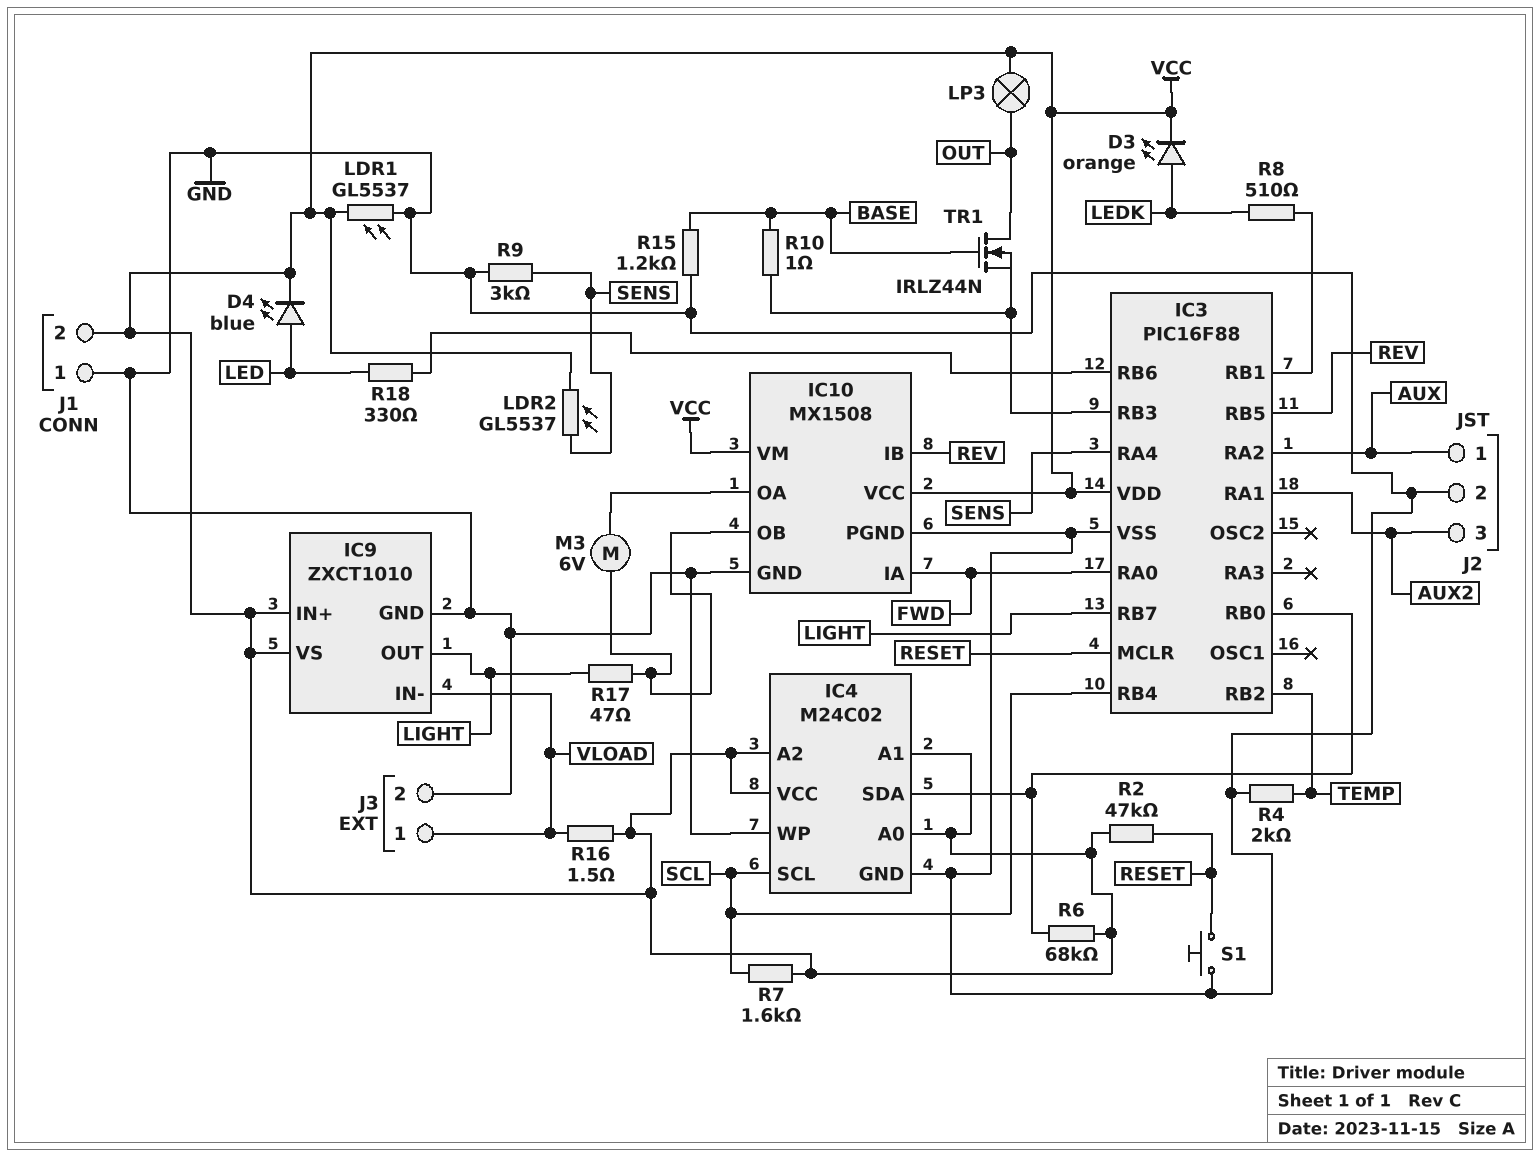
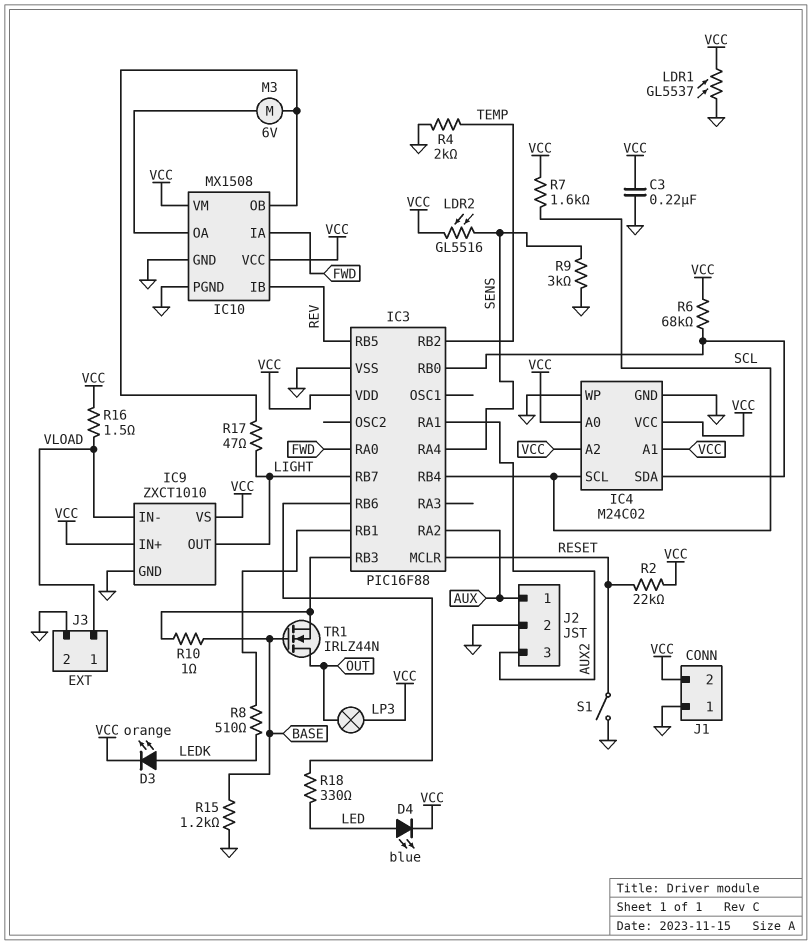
C3: none -> 220nF (GND, VCC)
LDR2: GL5537 (SENS, VCC) -> GL5516 (SENS, VCC)
R2: 47k (RESET, VCC) -> 22k (RESET, VCC)
S1: button (GND, RESET) -> switch (GND, RESET)

